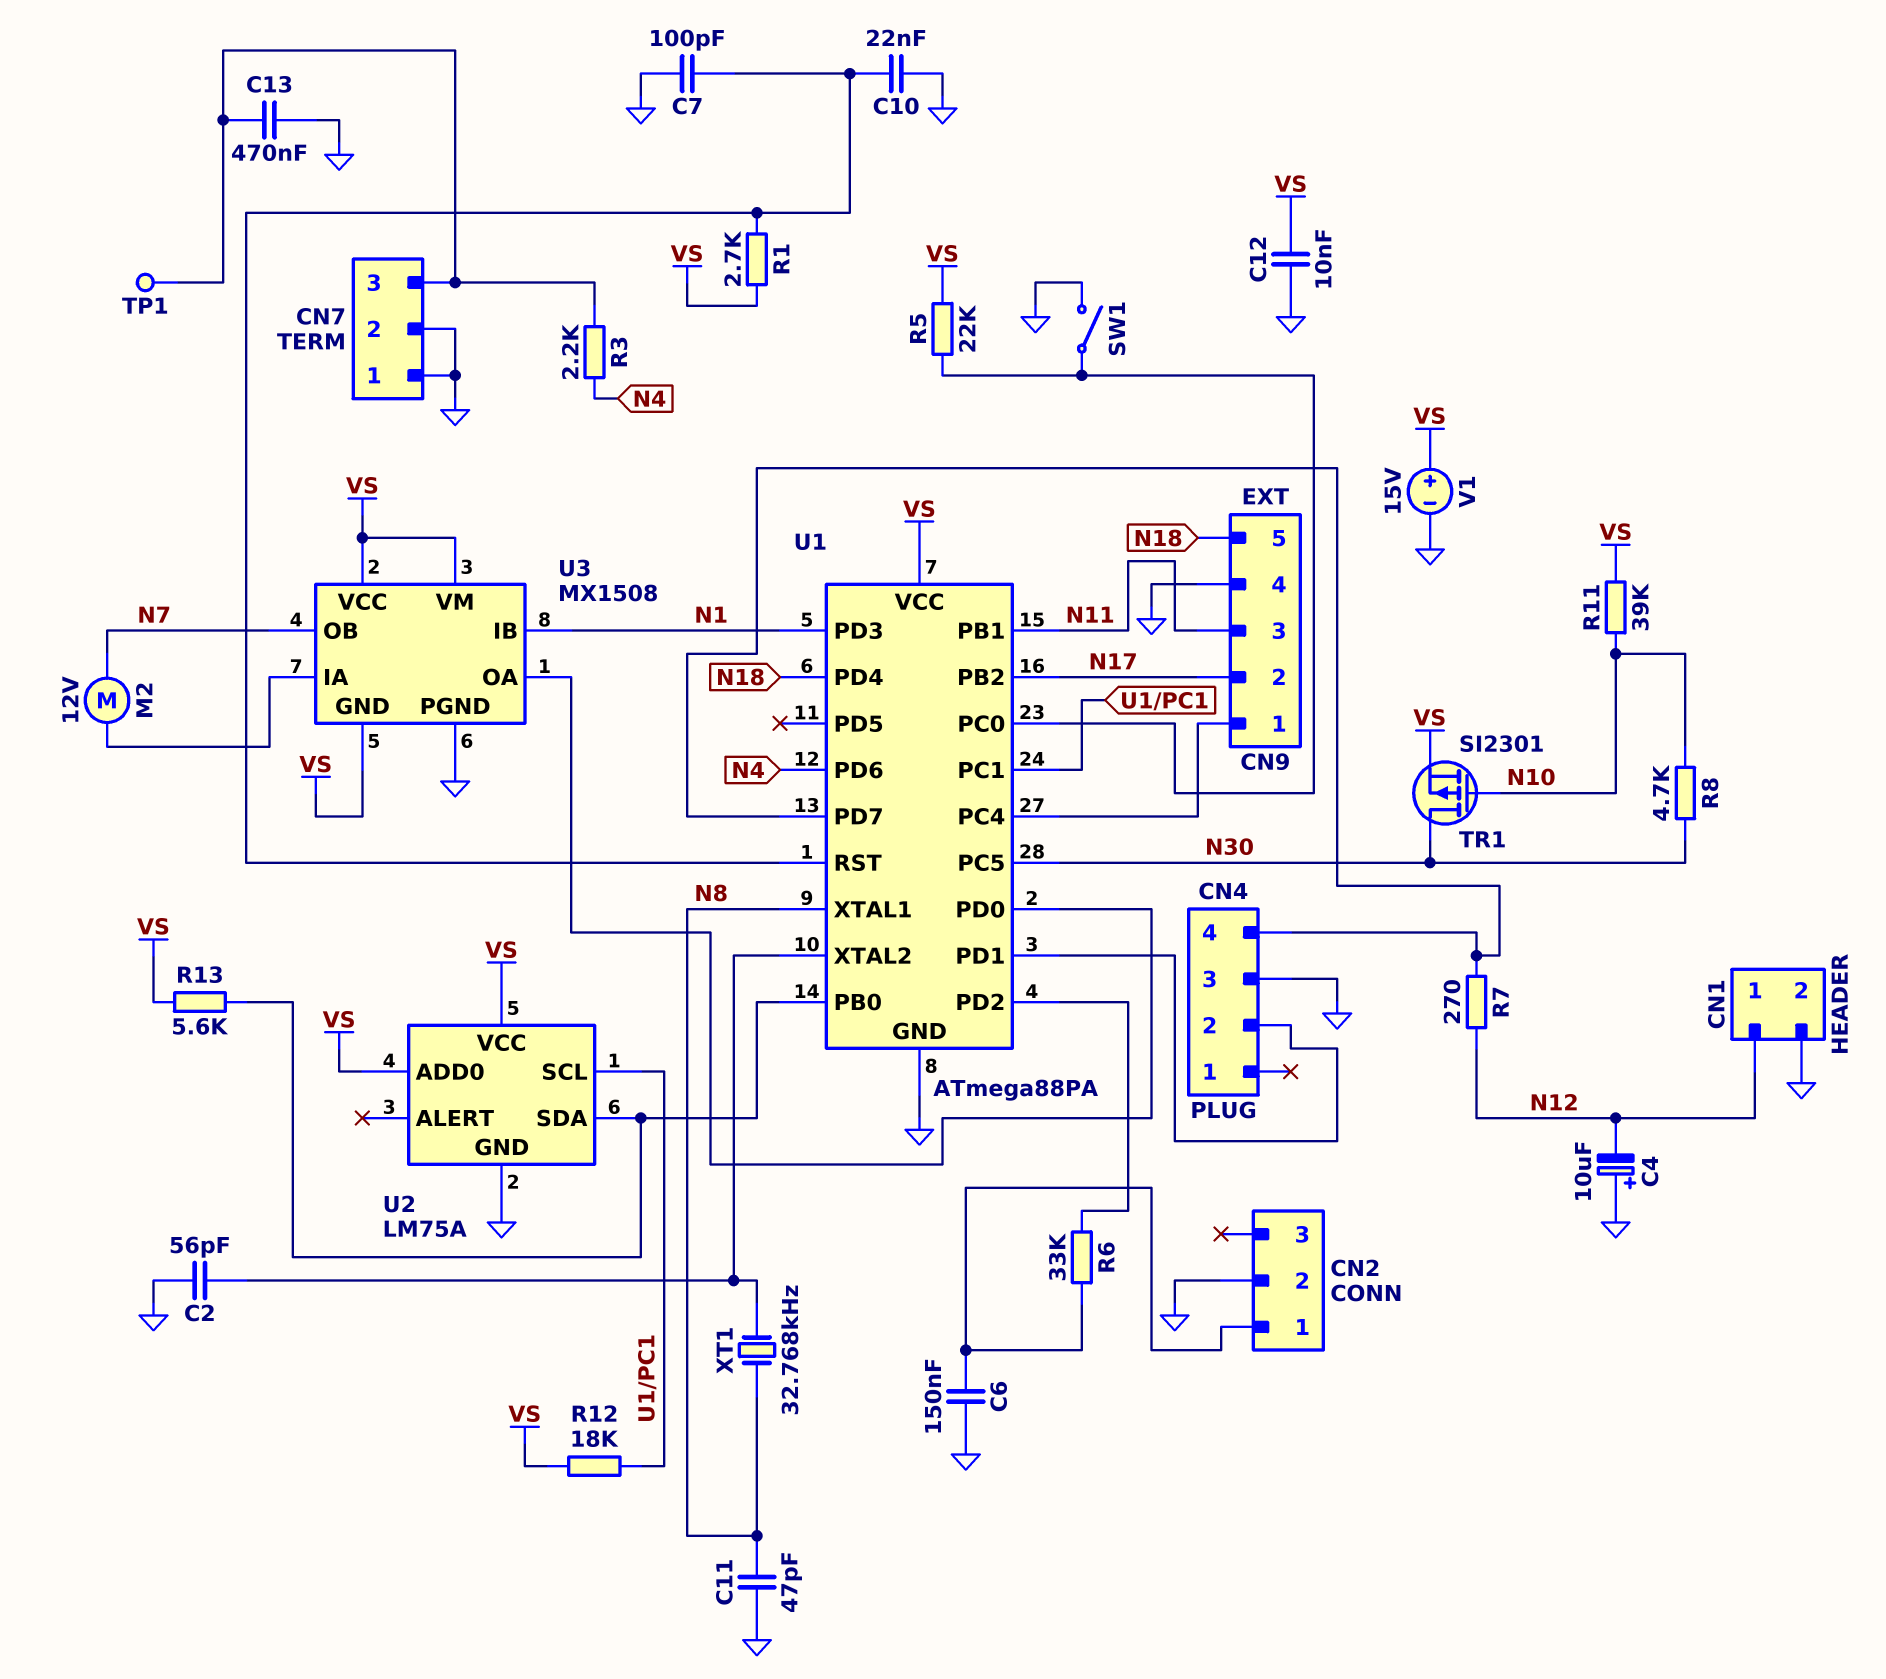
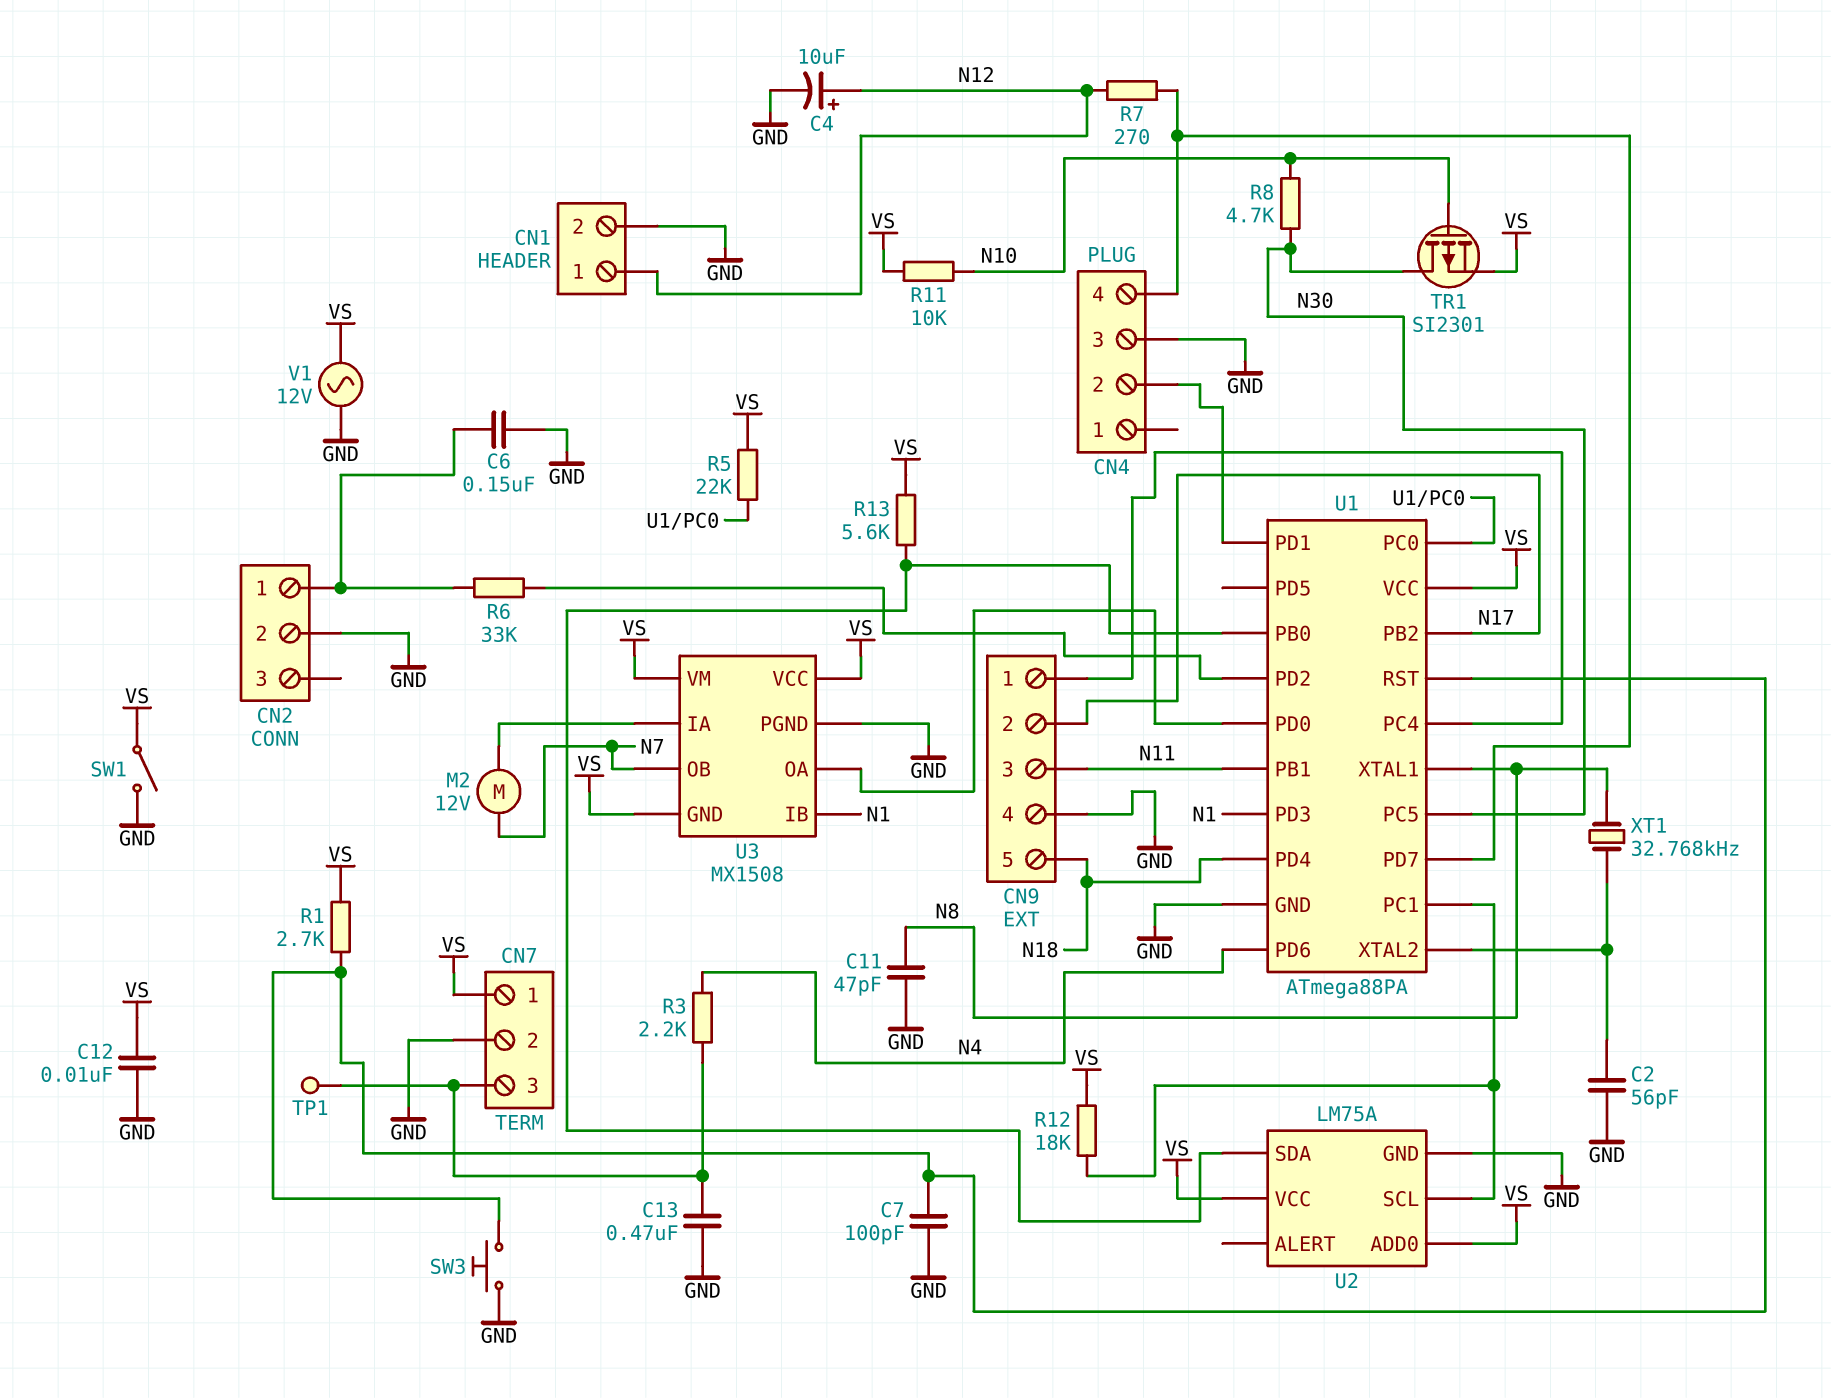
C4: 10uF (plus GND, minus N12) -> 10uF (plus N12, minus GND)
C10: 22nF (GND, U1/RST) -> none
CN7 pin 1: GND -> VS
R11: 39k (N10, VS) -> 10k (N10, VS)
SW1: switch (GND, U1/PC0) -> switch (GND, VS)
SW3: none -> button (GND, U1/RST)
V1: 15V (plus VS, minus GND) -> AC 12V (GND, VS)

